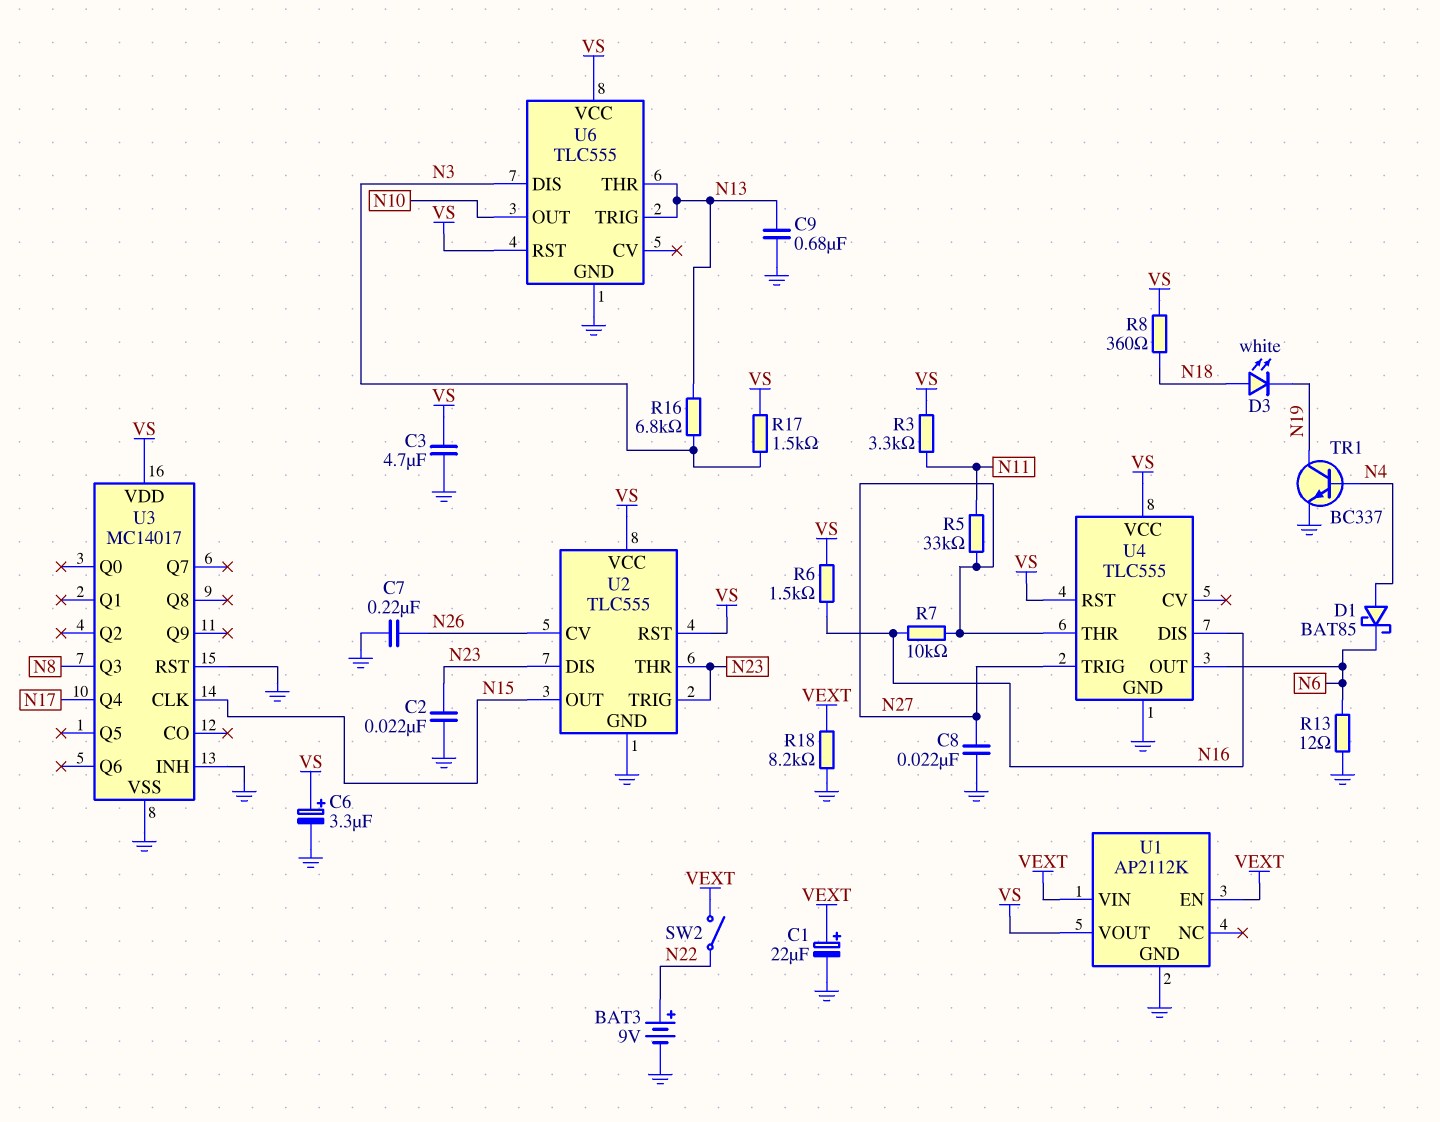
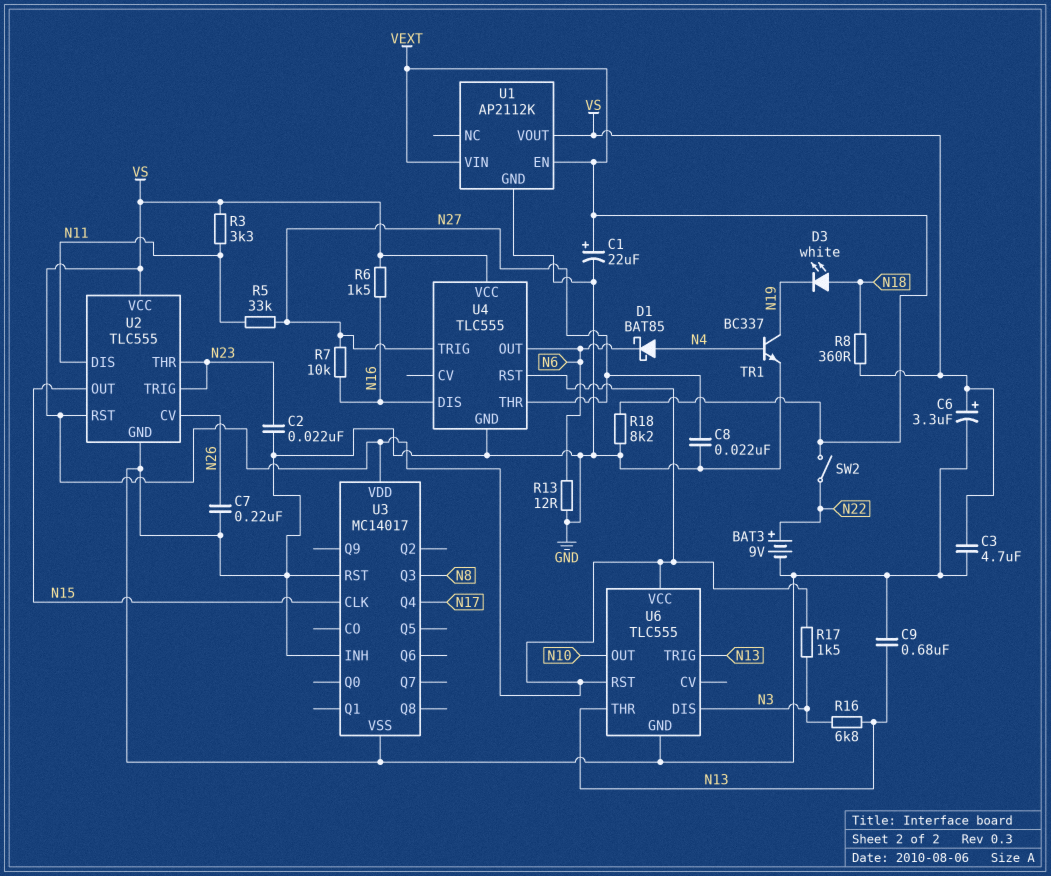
U2 pin DIS: N23 -> N11

